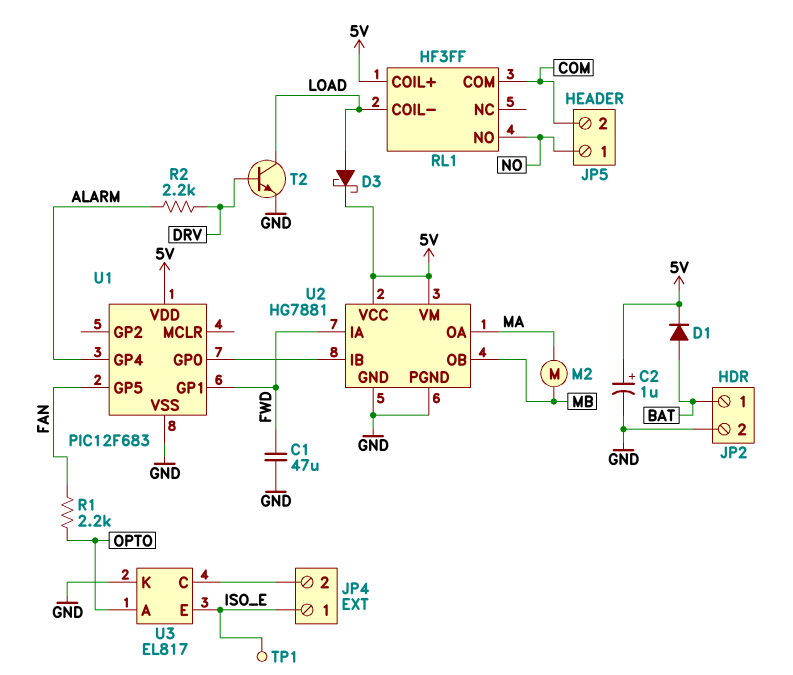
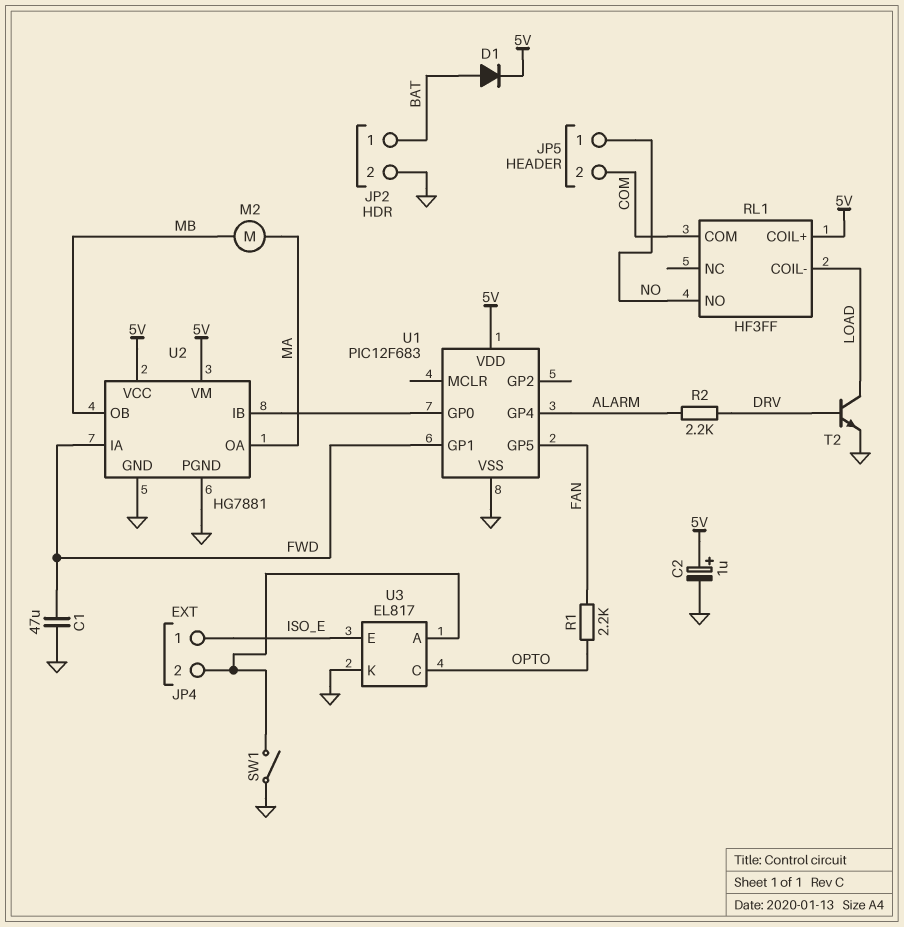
D3: schottky (A LOAD, K 5V) -> none
SW1: none -> switch (GND, JP4/2)
TP1: test point (ISO_E) -> none
U3 pin A: OPTO -> JP4/2
U3 pin C: JP4/2 -> OPTO

